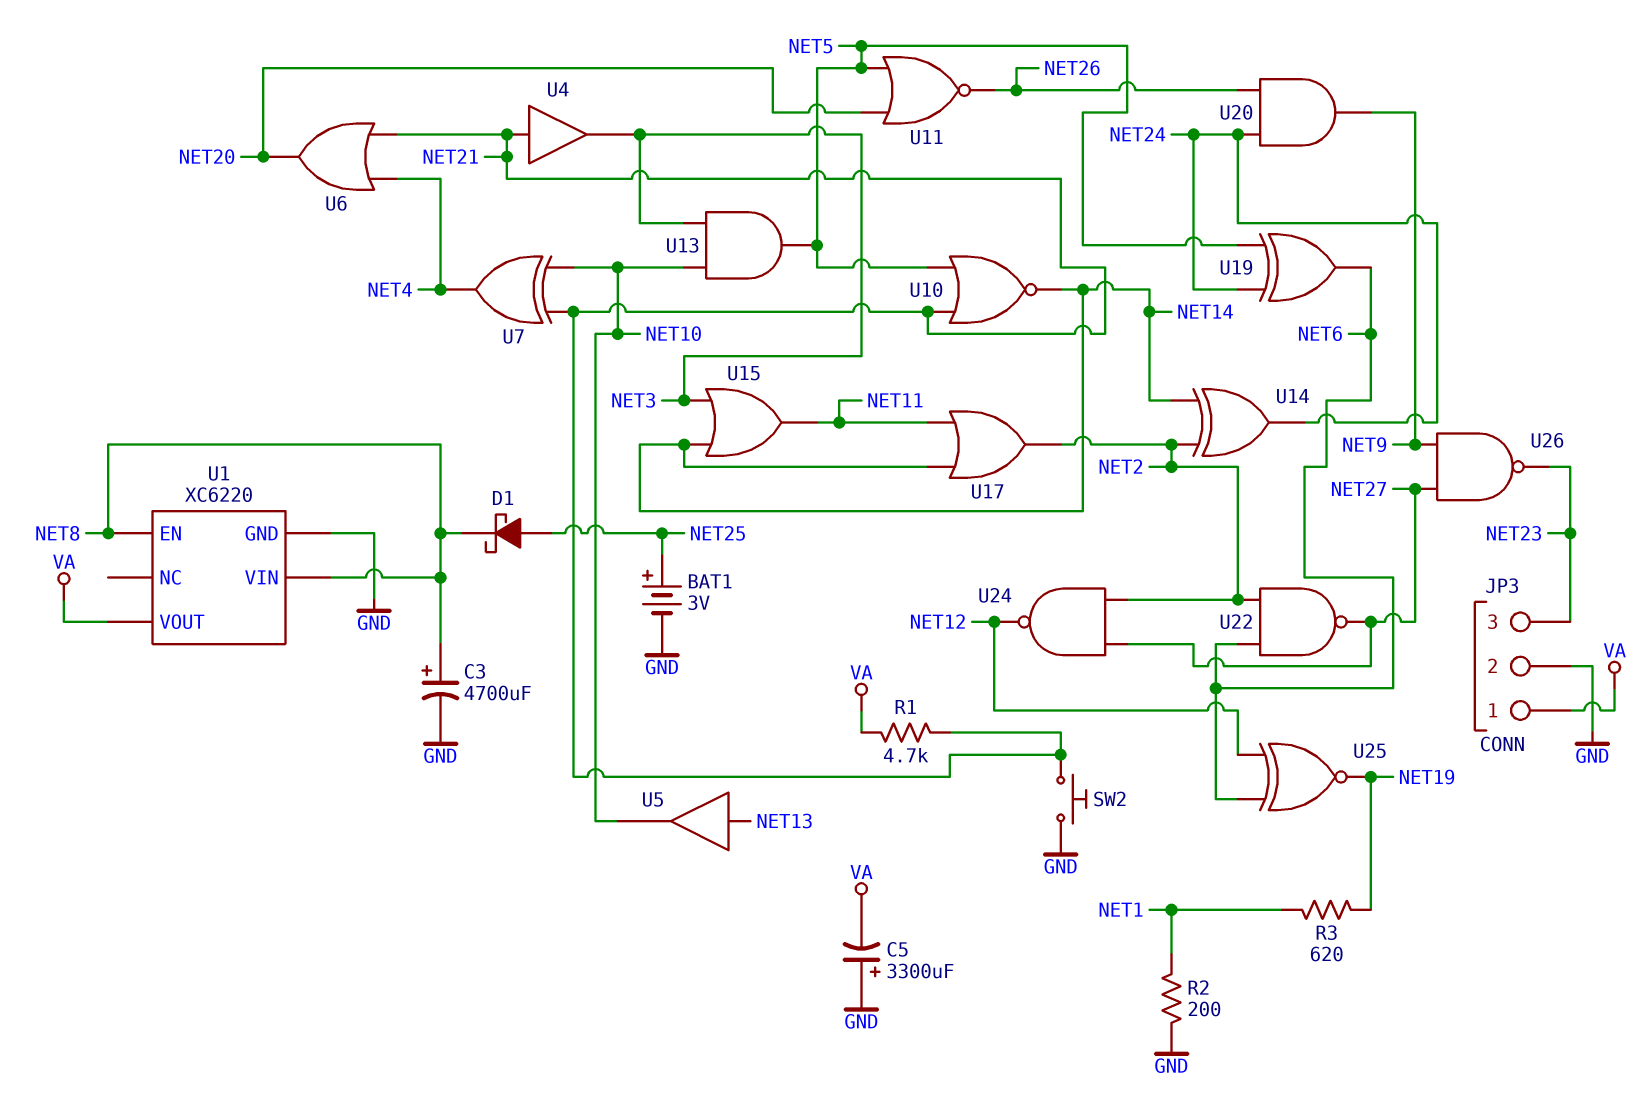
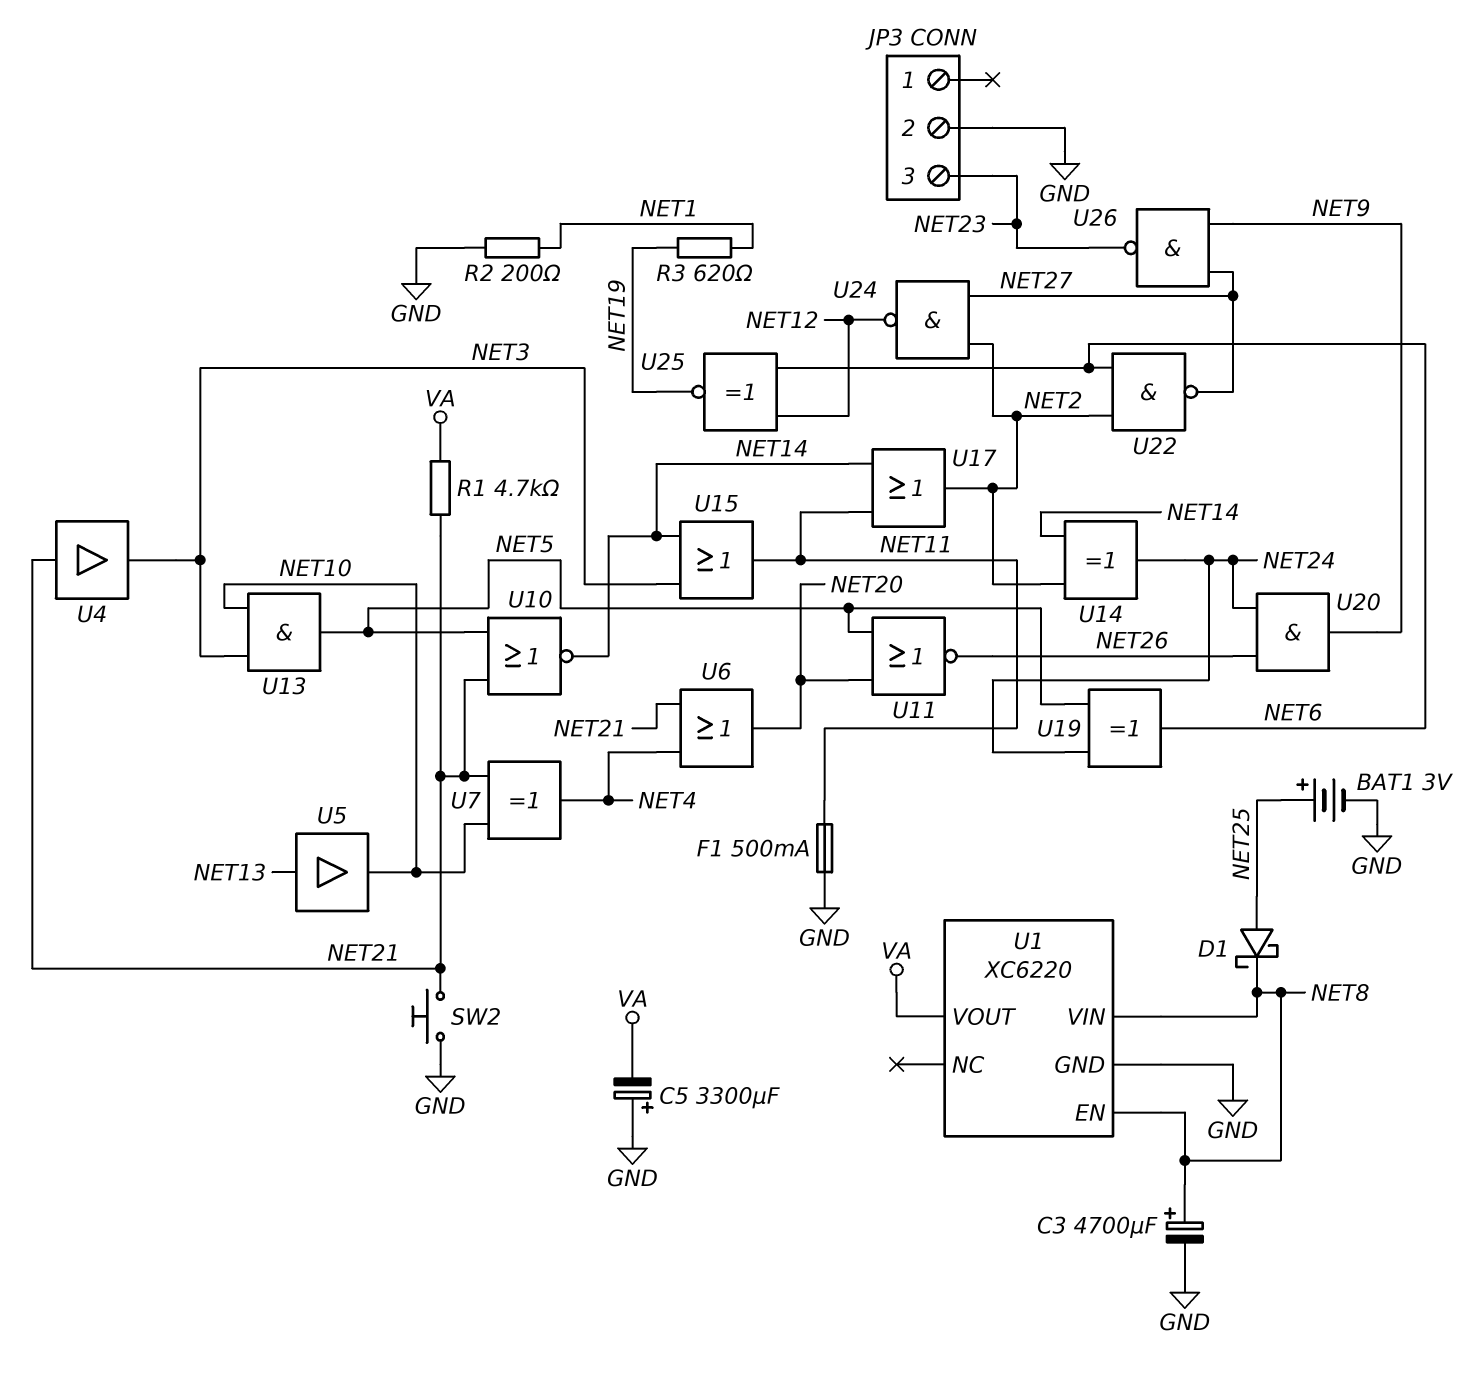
F1: none -> 500mA (GND, NET11)
JP3 pin 1: VA -> none

